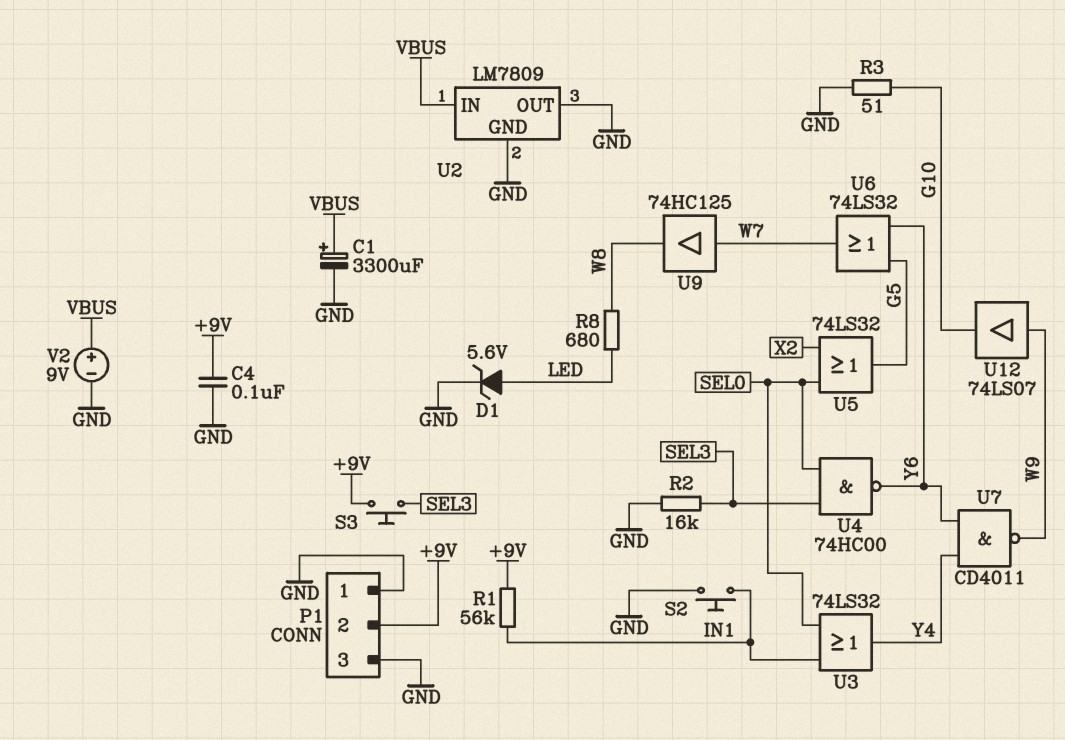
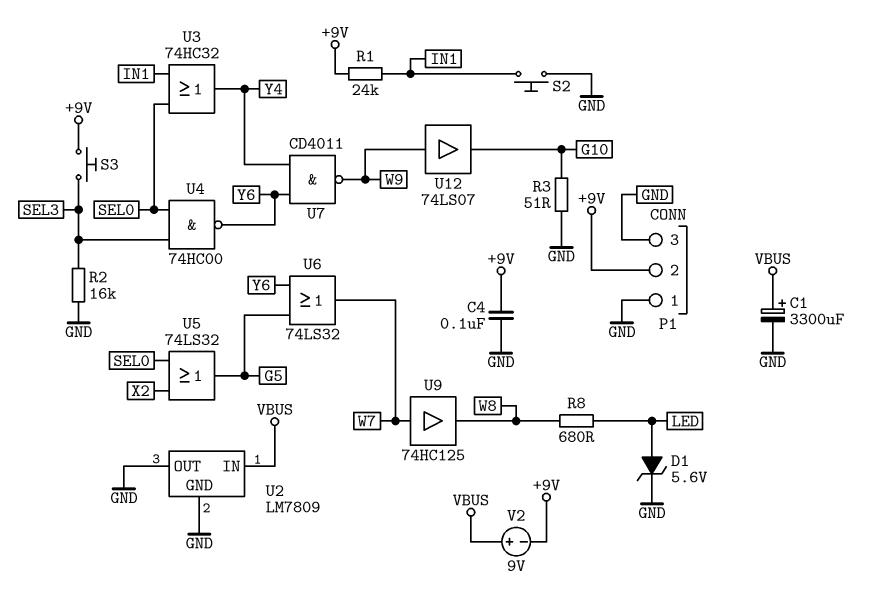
R1: 56k (+9V, IN1) -> 24k (+9V, IN1)
U3: OR 74LS32 (in IN1, in SEL0, out Y4) -> OR 74HC32 (in IN1, in SEL0, out Y4)
V2: 9V (plus VBUS, minus GND) -> 9V (plus VBUS, minus +9V)

